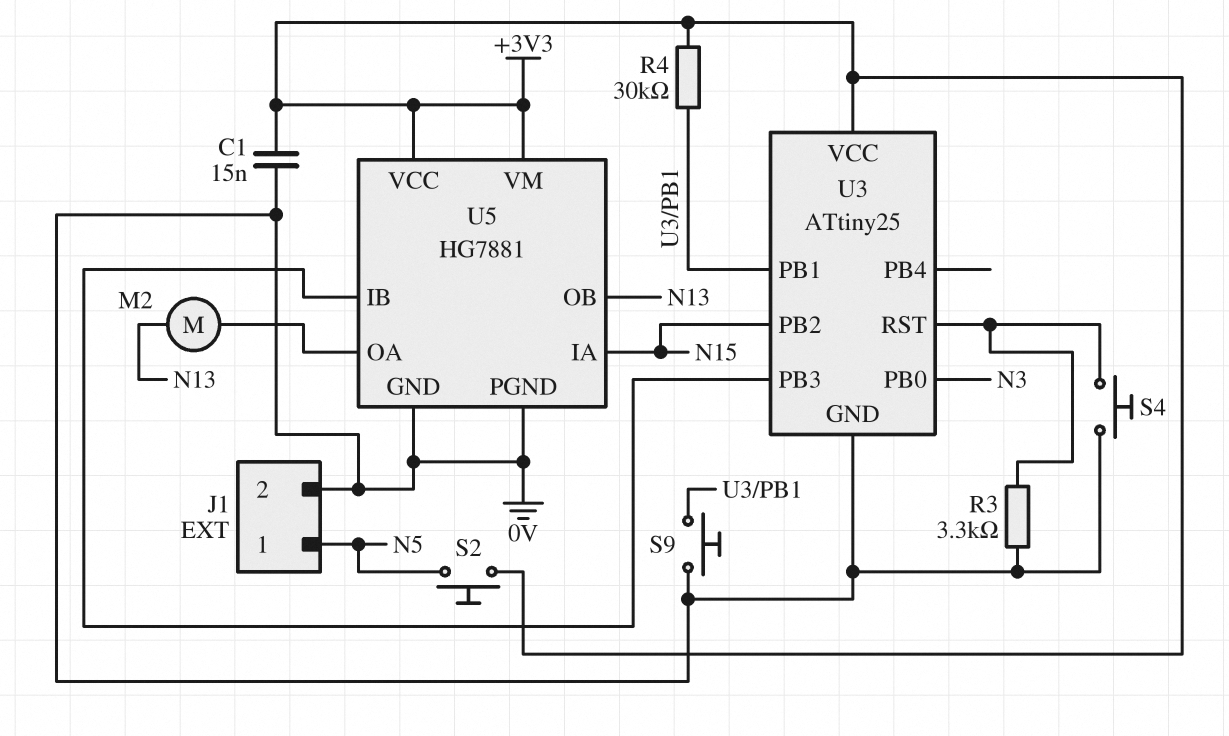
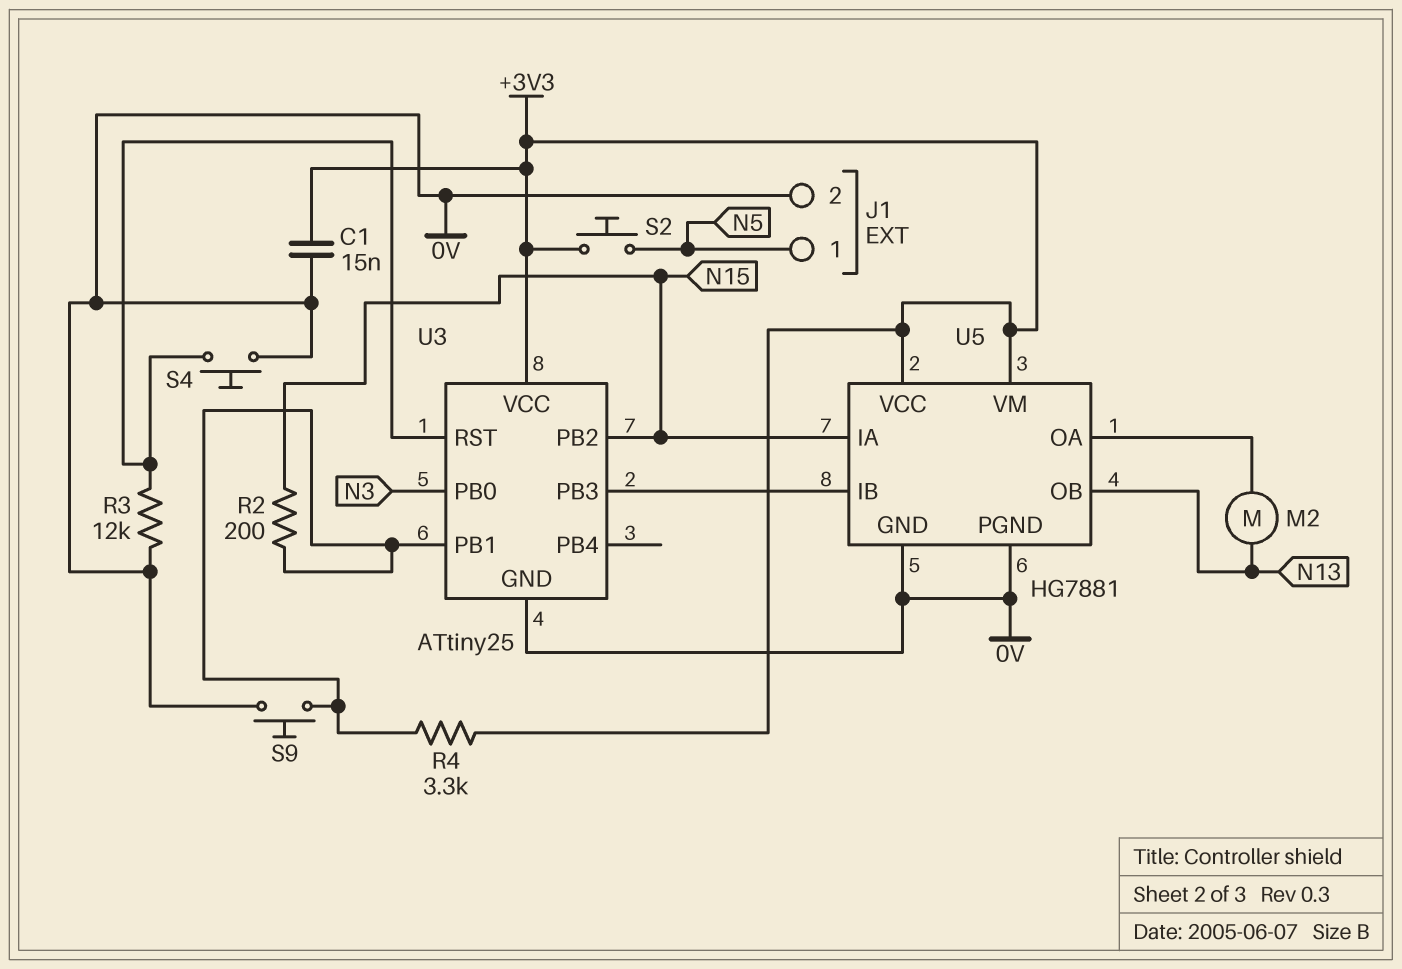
R2: none -> 200 (N15, U3/PB1)
R3: 3.3k (0V, U3/RST) -> 12k (0V, U3/RST)
R4: 30k (+3V3, U3/PB1) -> 3.3k (+3V3, U3/PB1)

